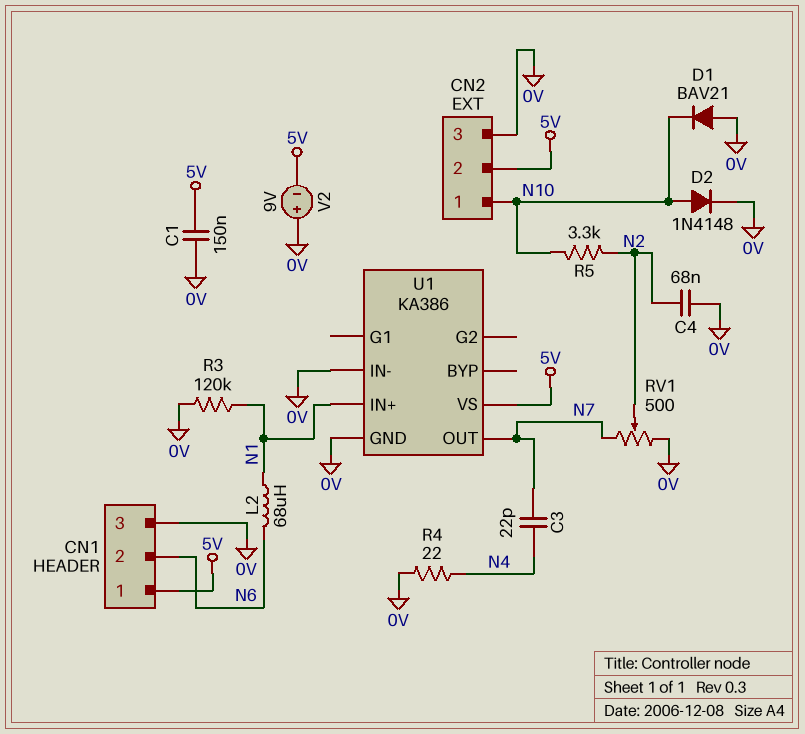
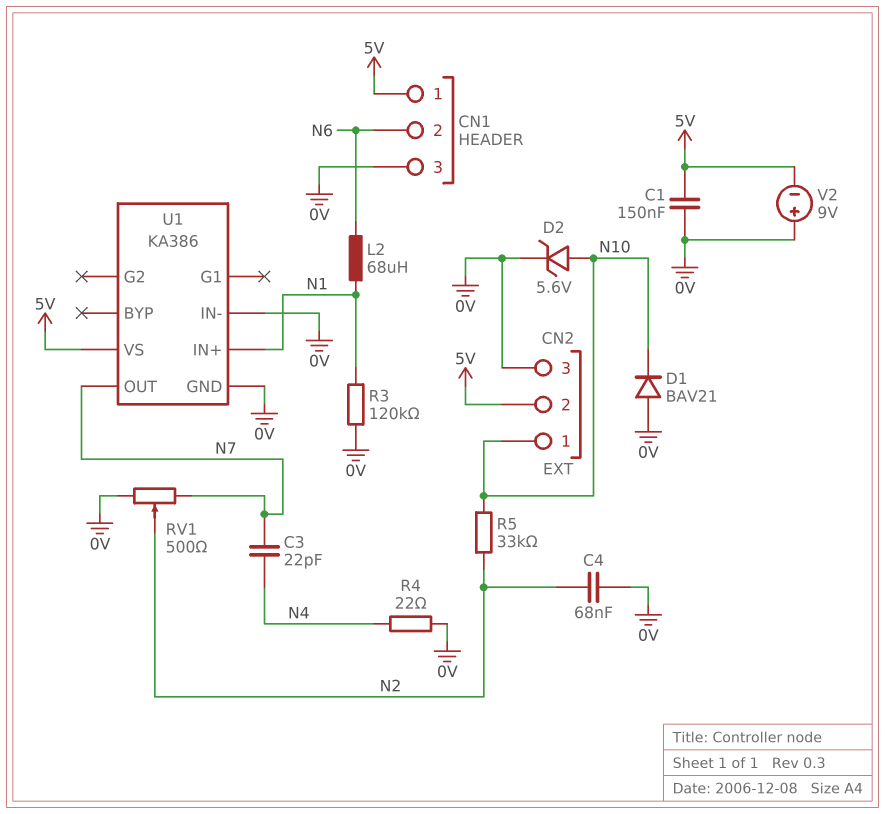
D2: diode 1N4148 (A N10, K 0V) -> zener 5.6V (A N10, K 0V)
R5: 3.3k (N2, N10) -> 33k (N2, N10)

